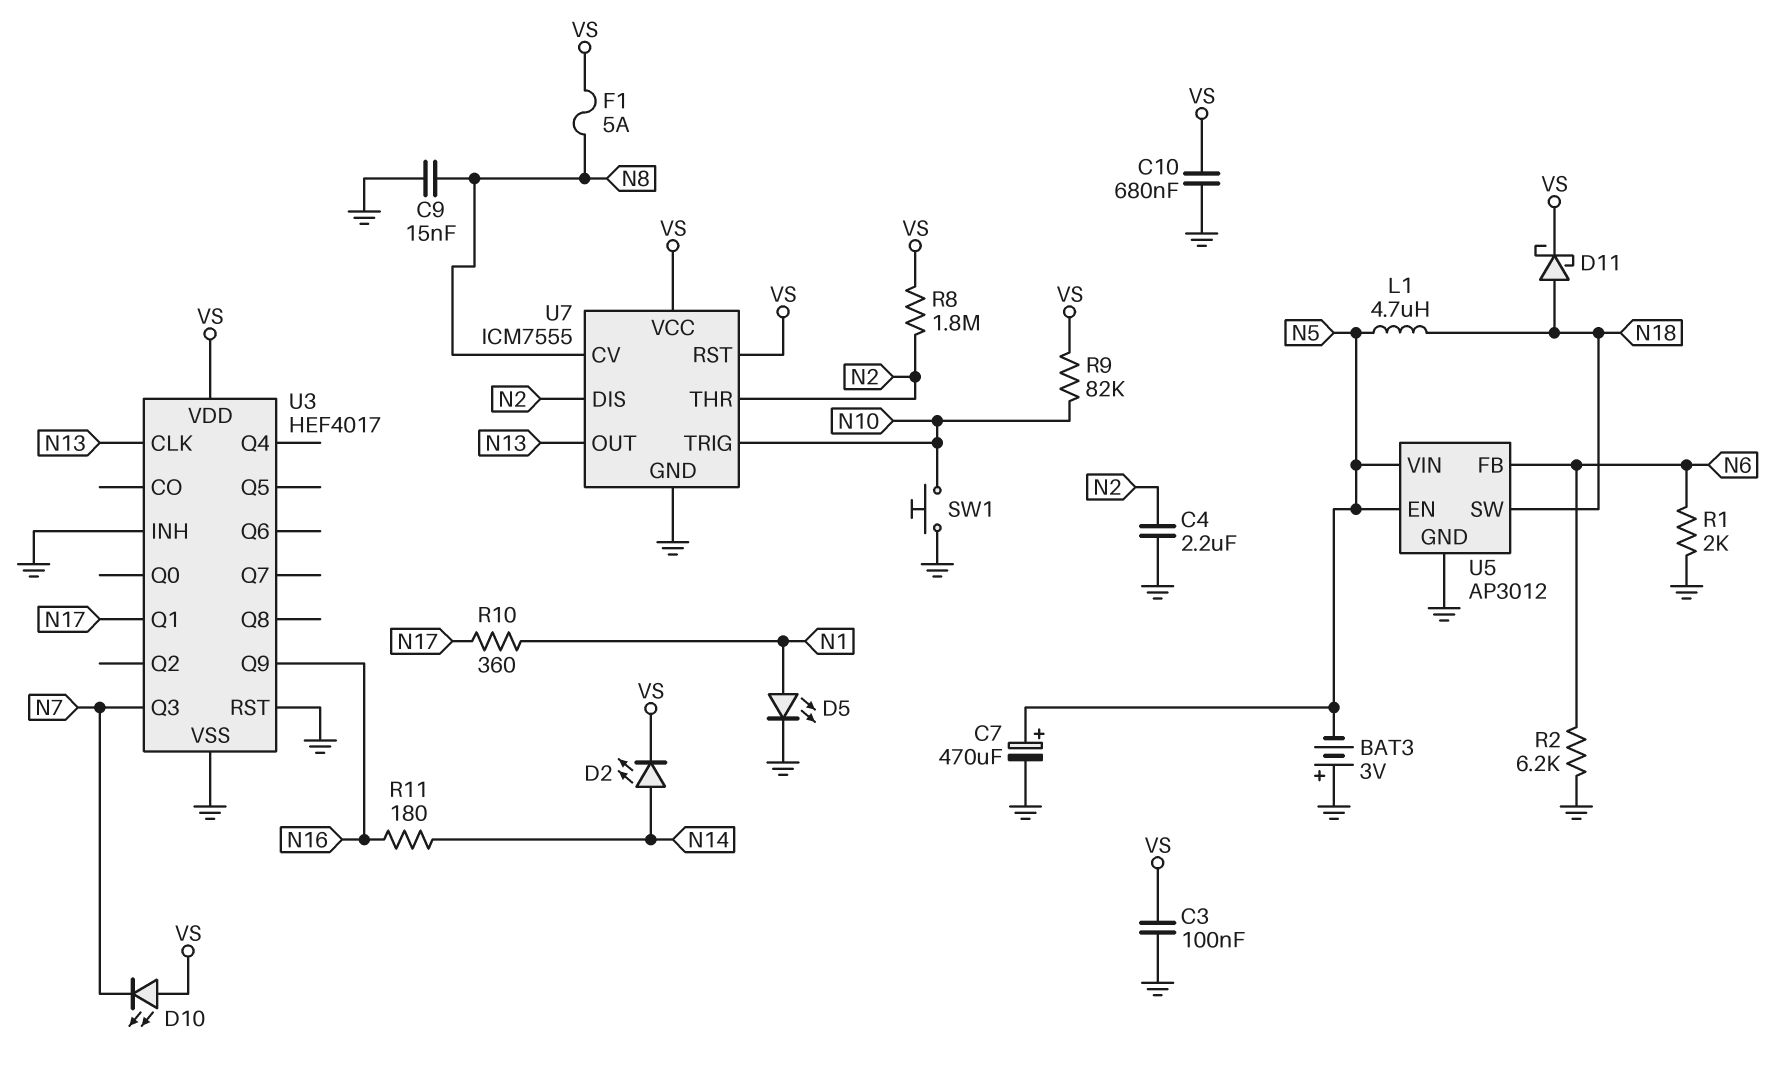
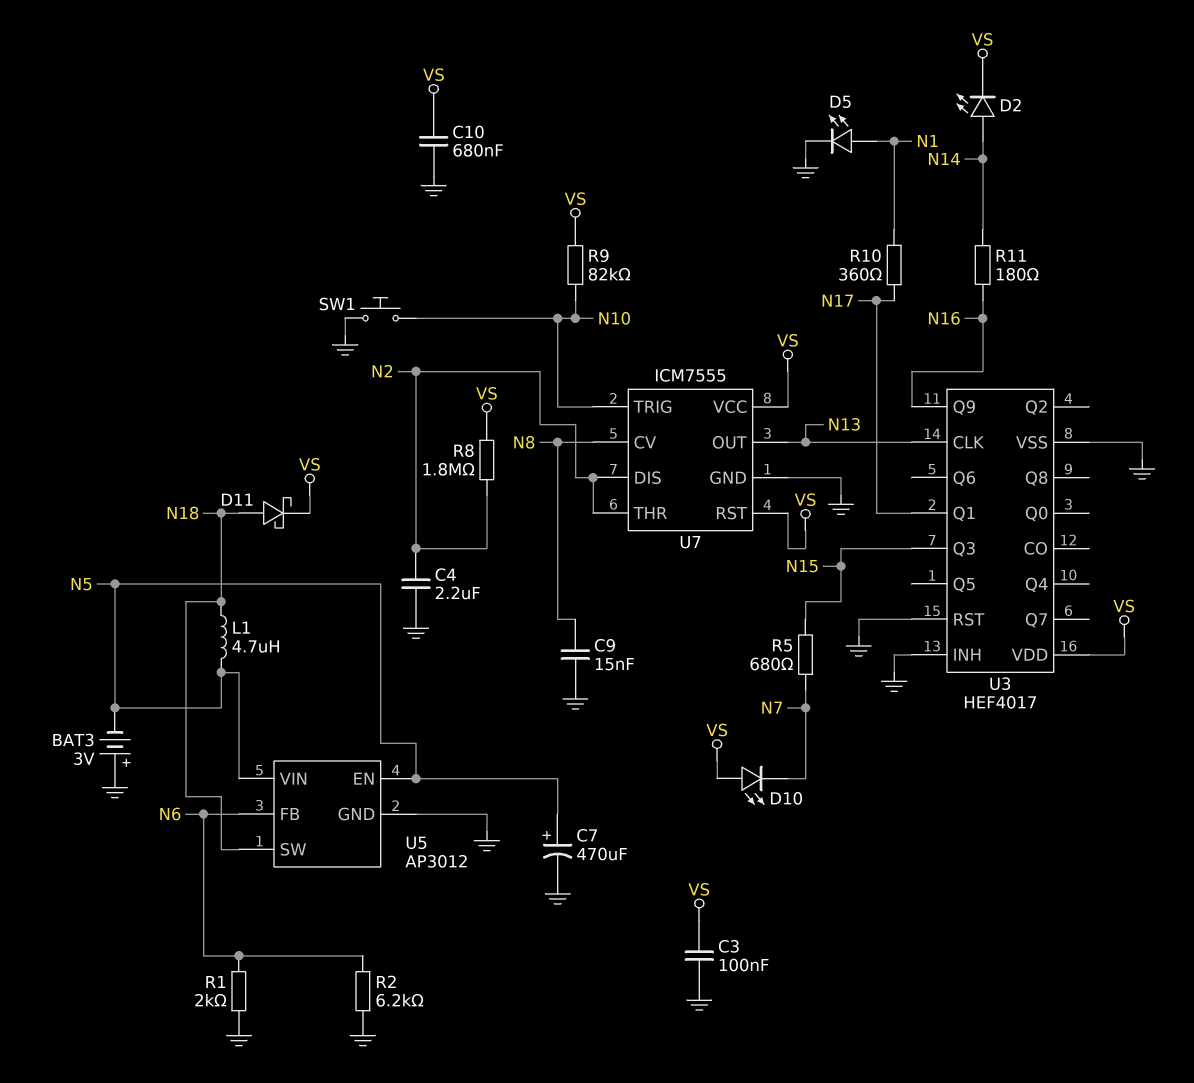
F1: 5A (N8, VS) -> none
R5: none -> 680 (N7, N15)
U3 pin Q3: N7 -> N15

